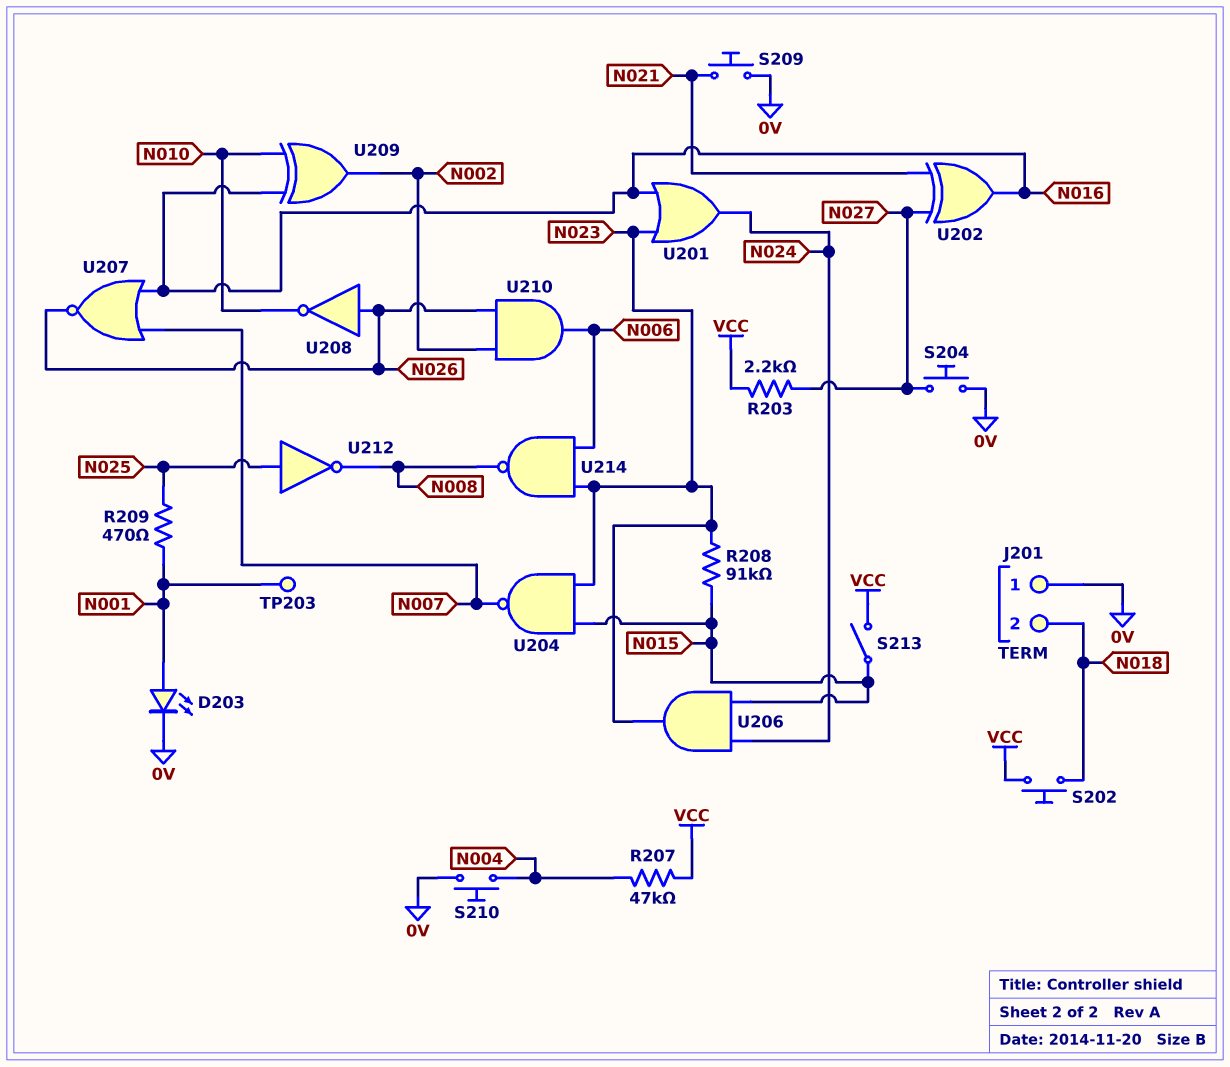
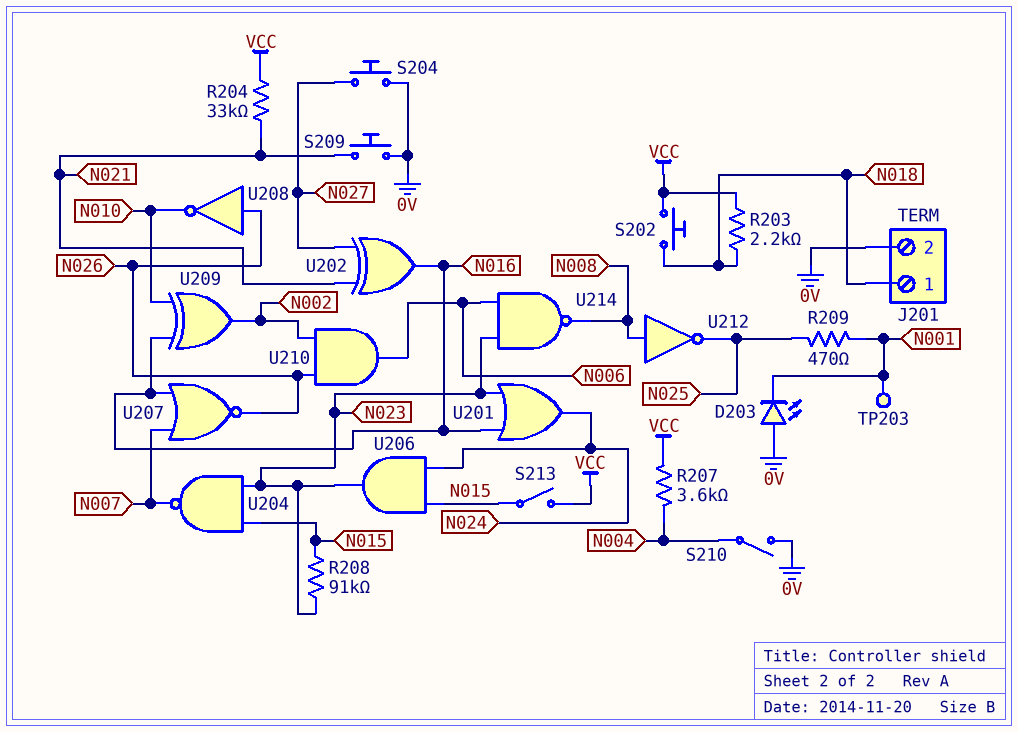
D203: LED (A N001, K 0V) -> LED (A 0V, K N001)
J201 pin 1: 0V -> N018
J201 pin 2: N018 -> 0V
R203: 2.2k (N027, VCC) -> 2.2k (N018, VCC)
R204: none -> 33k (N021, VCC)
R207: 47k (N004, VCC) -> 3.6k (N004, VCC)
S210: button (0V, N004) -> switch (0V, N004)
U212: NOT (in N025, out N008) -> NOT (in N008, out N025)

